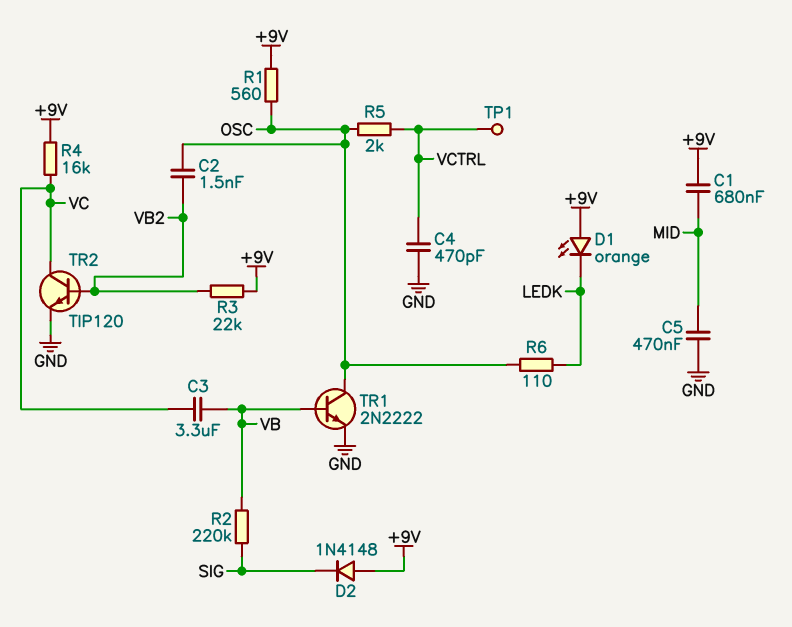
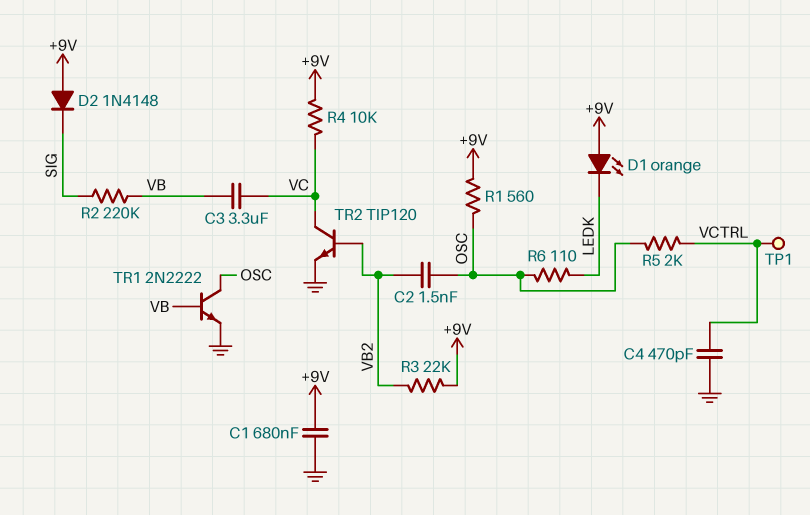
C1: 680nF (+9V, MID) -> 680nF (+9V, GND)
C5: 470nF (GND, MID) -> none
R4: 16k (+9V, VC) -> 10k (+9V, VC)

